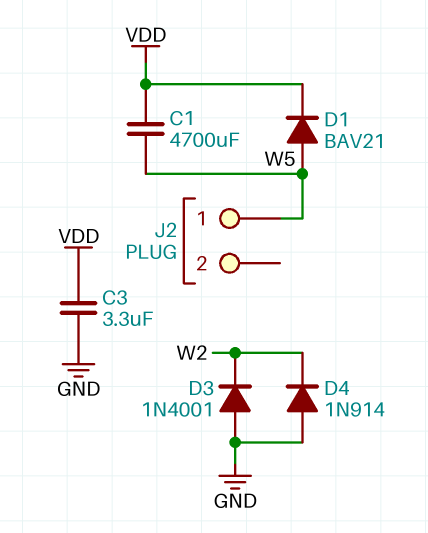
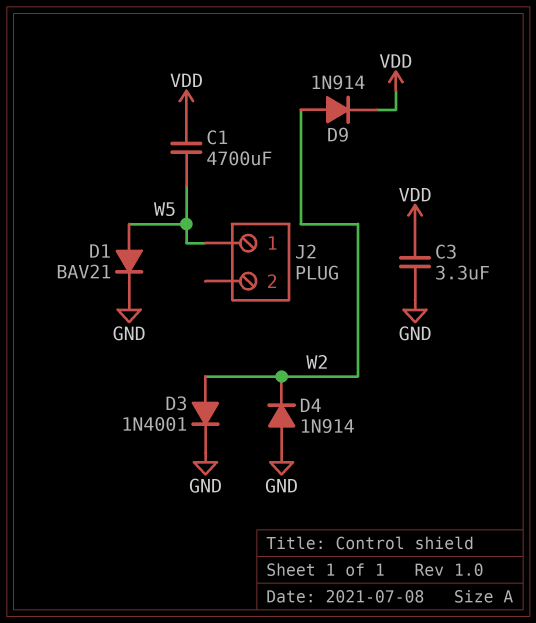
D1: diode BAV21 (A W5, K VDD) -> diode BAV21 (A W5, K GND)
D3: diode 1N4001 (A GND, K W2) -> diode 1N4001 (A W2, K GND)
D9: none -> diode 1N914 (A W2, K VDD)

